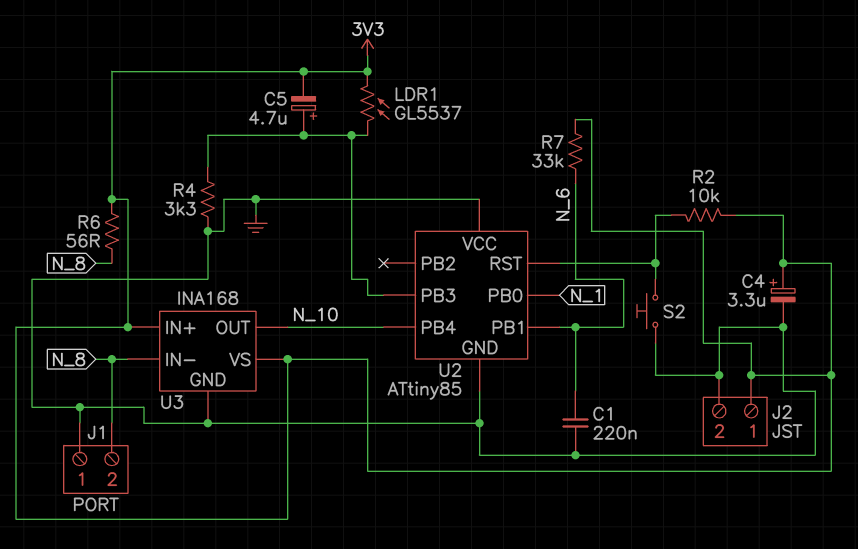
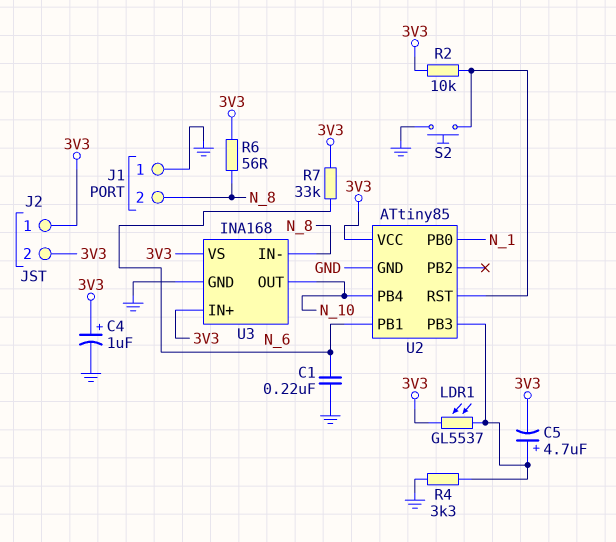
C4: 3.3uF (plus 3V3, minus GND) -> 1uF (plus 3V3, minus GND)
J2 pin 2: GND -> 3V3
U2 pin VCC: GND -> 3V3

